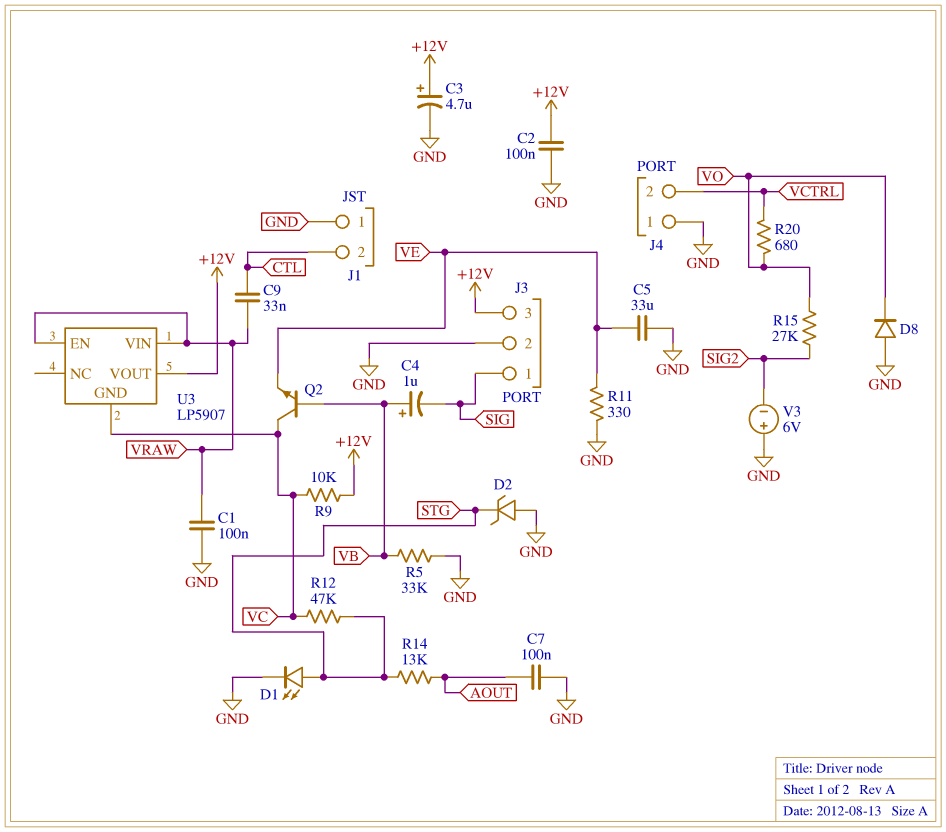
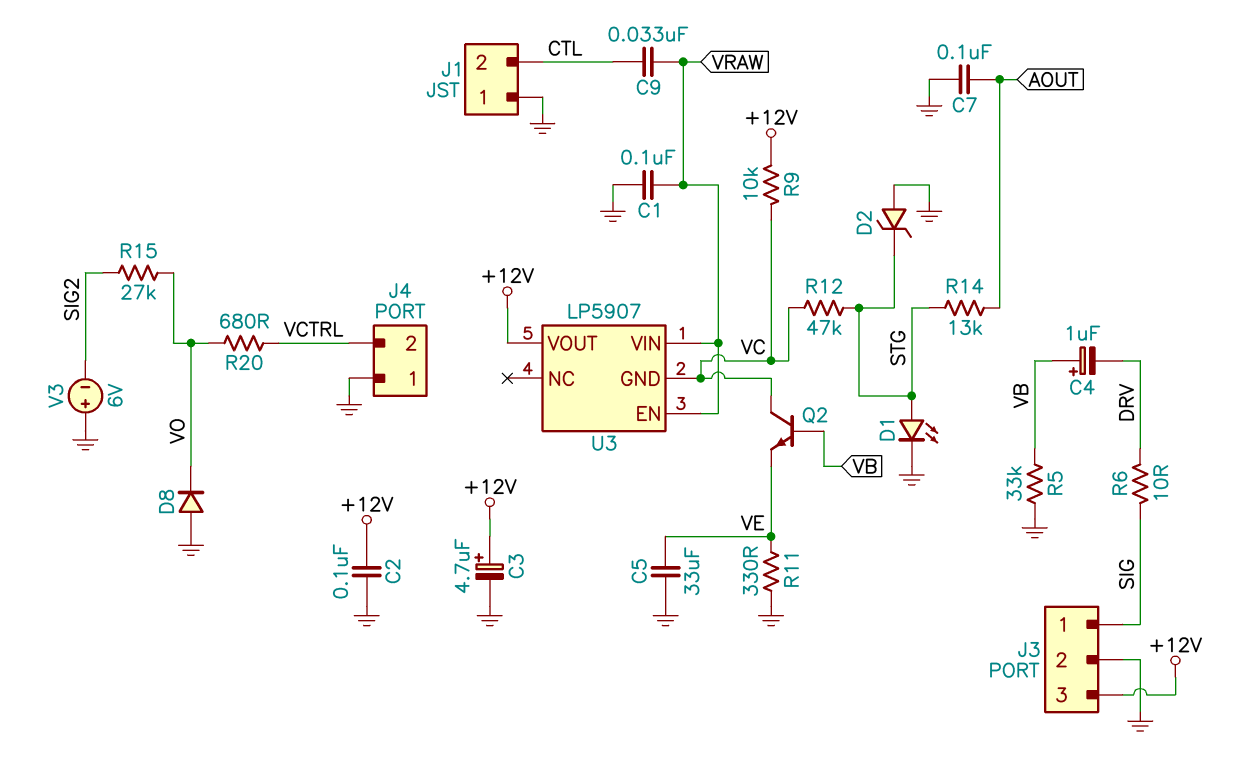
C4: 1uF (plus VB, minus SIG) -> 1uF (plus VB, minus DRV)
R6: none -> 10 (DRV, SIG)

